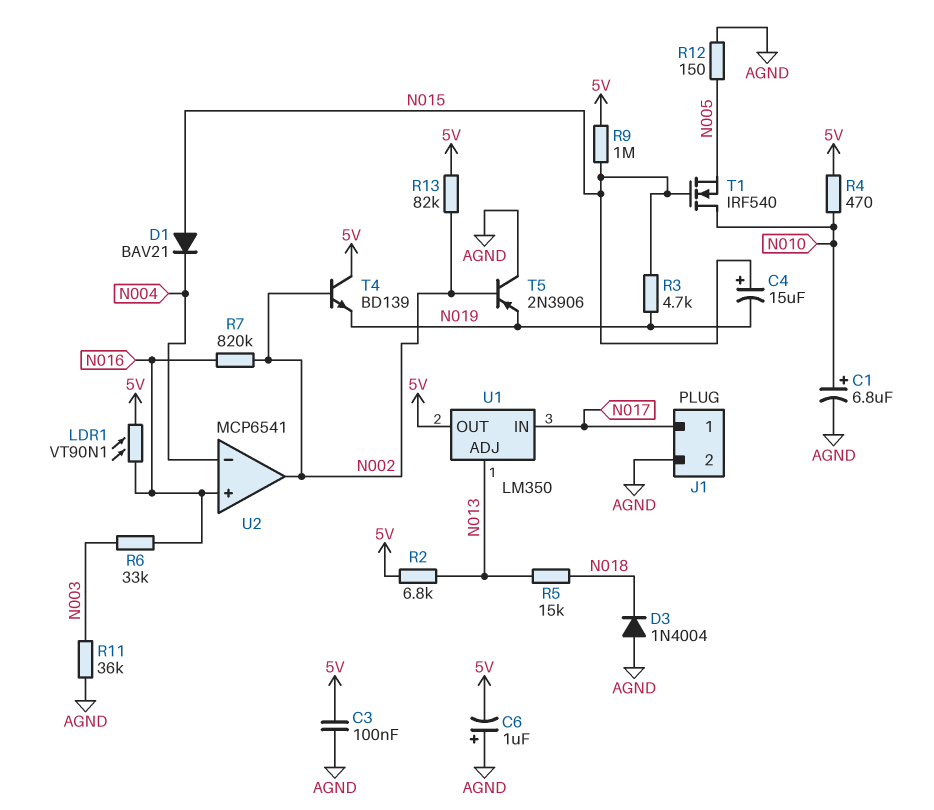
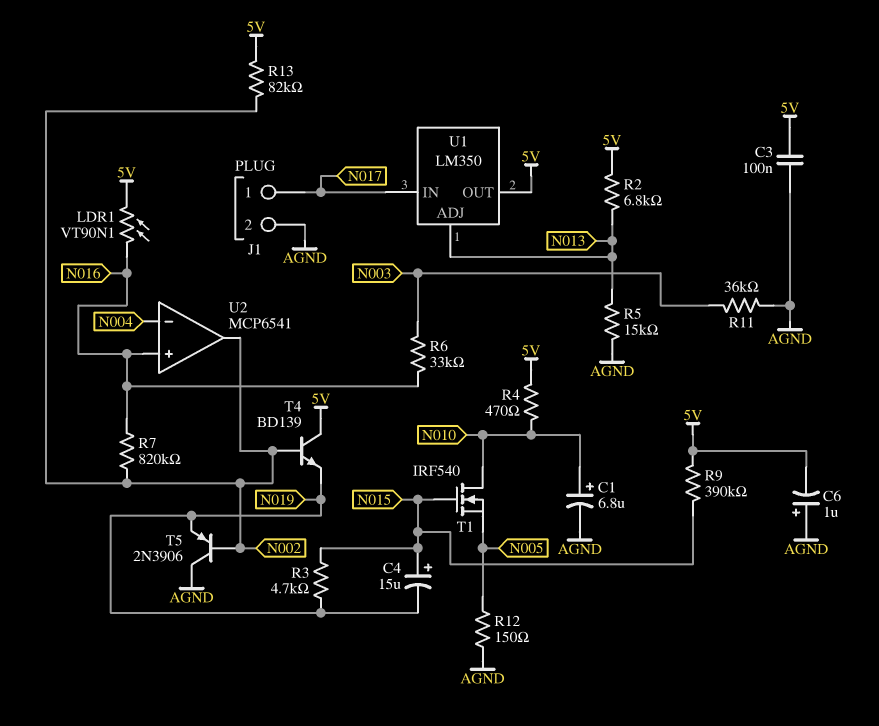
D1: diode BAV21 (A N015, K N004) -> none
D3: diode 1N4004 (A AGND, K N018) -> none
R5: 15k (N013, N018) -> 15k (AGND, N013)
R9: 1M (5V, N015) -> 390k (5V, N015)

